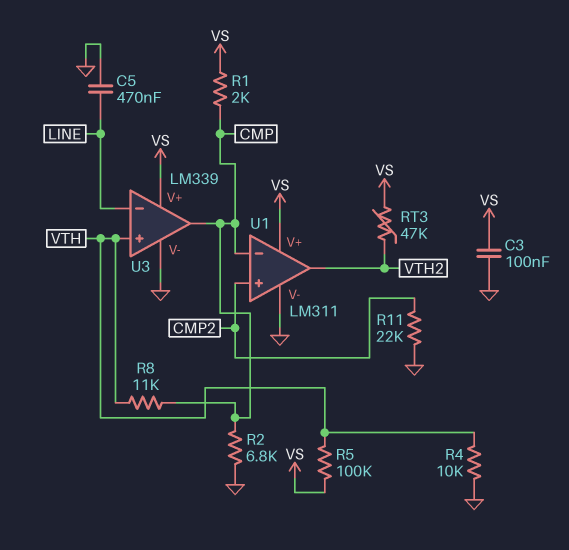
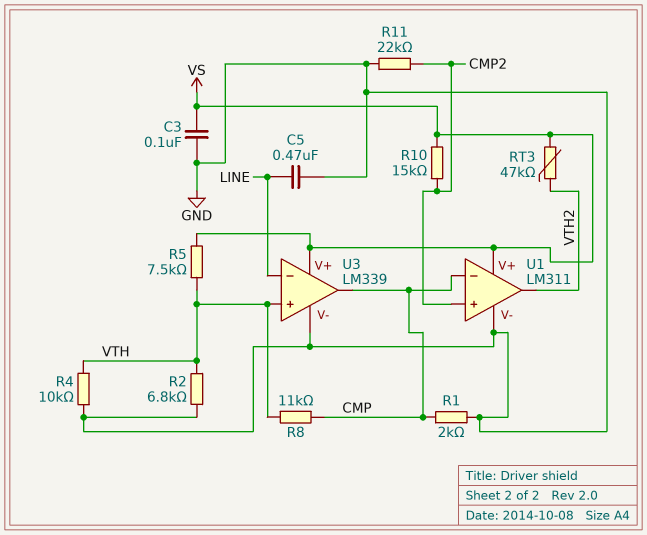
R1: 2k (CMP, VS) -> 2k (CMP, GND)
R2: 6.8k (CMP, GND) -> 6.8k (GND, VTH)
R5: 100k (VS, VTH) -> 7.5k (VS, VTH)
R10: none -> 15k (CMP2, VS)

